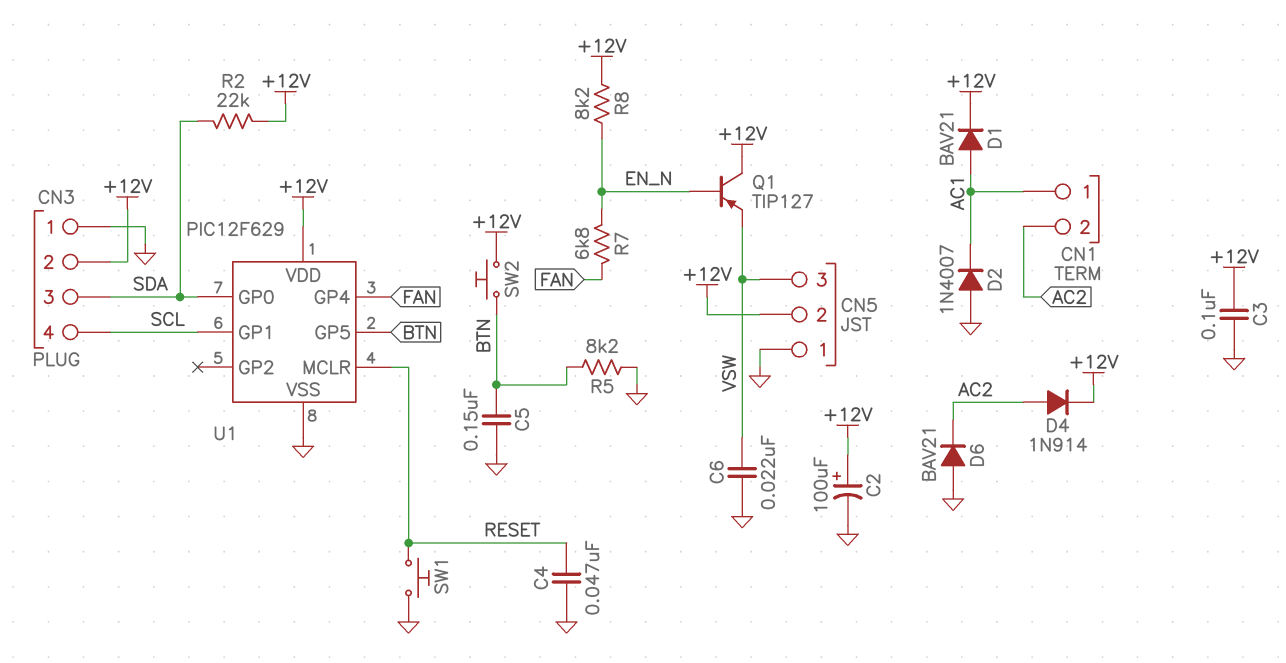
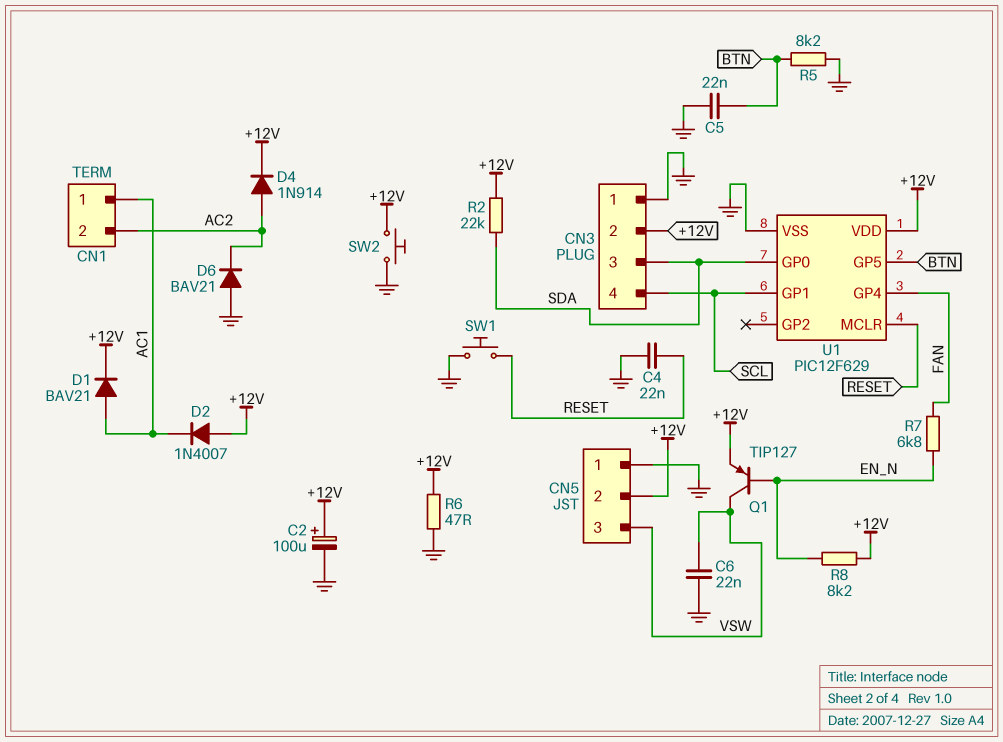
C3: 100nF (+12V, GND) -> none
C4: 47nF (GND, RESET) -> 22nF (GND, RESET)
C5: 150nF (BTN, GND) -> 22nF (BTN, GND)
D2: diode 1N4007 (A GND, K AC1) -> diode 1N4007 (A +12V, K AC1)
Q1: PNP TIP127 (B EN_N, C +12V, E VSW) -> PNP TIP127 (B EN_N, C VSW, E +12V)
R6: none -> 47 (+12V, GND)
SW2: button (+12V, BTN) -> button (+12V, GND)

